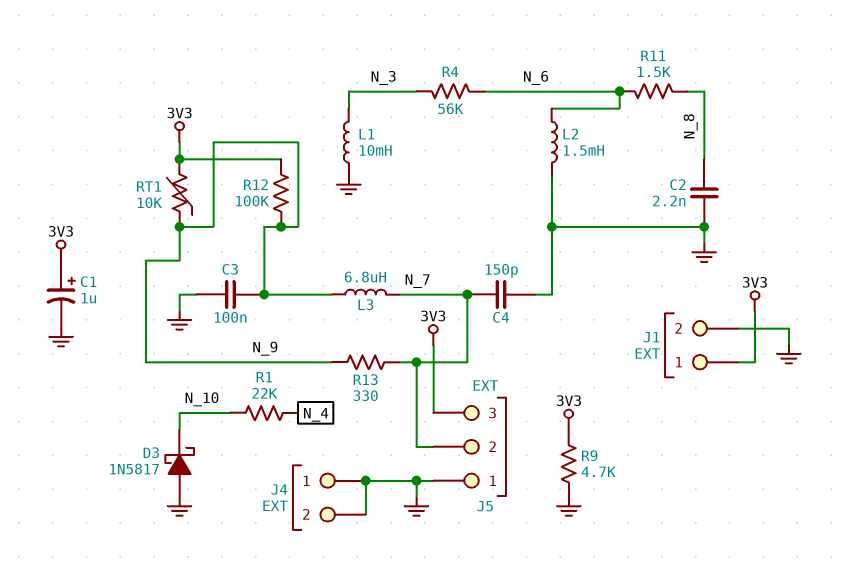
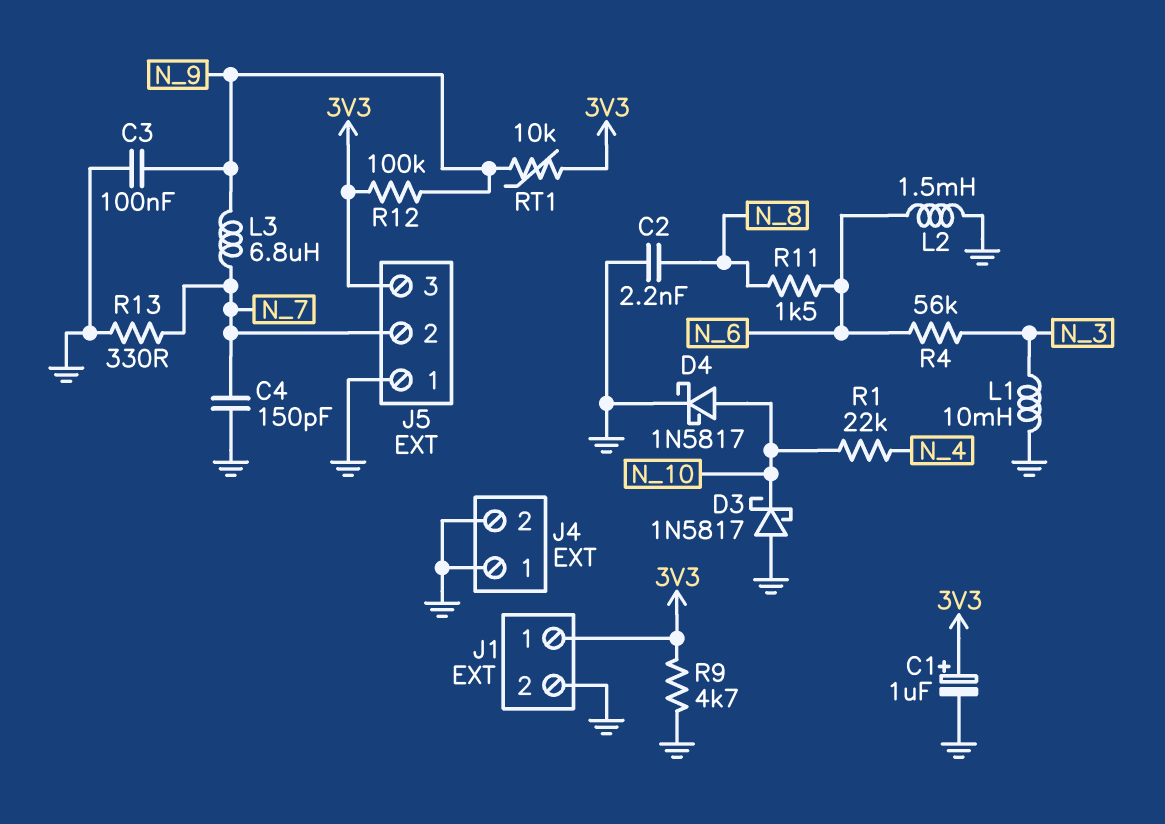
D4: none -> schottky 1N5817 (A N_10, K GND)
R13: 330 (N_7, N_9) -> 330 (GND, N_7)

